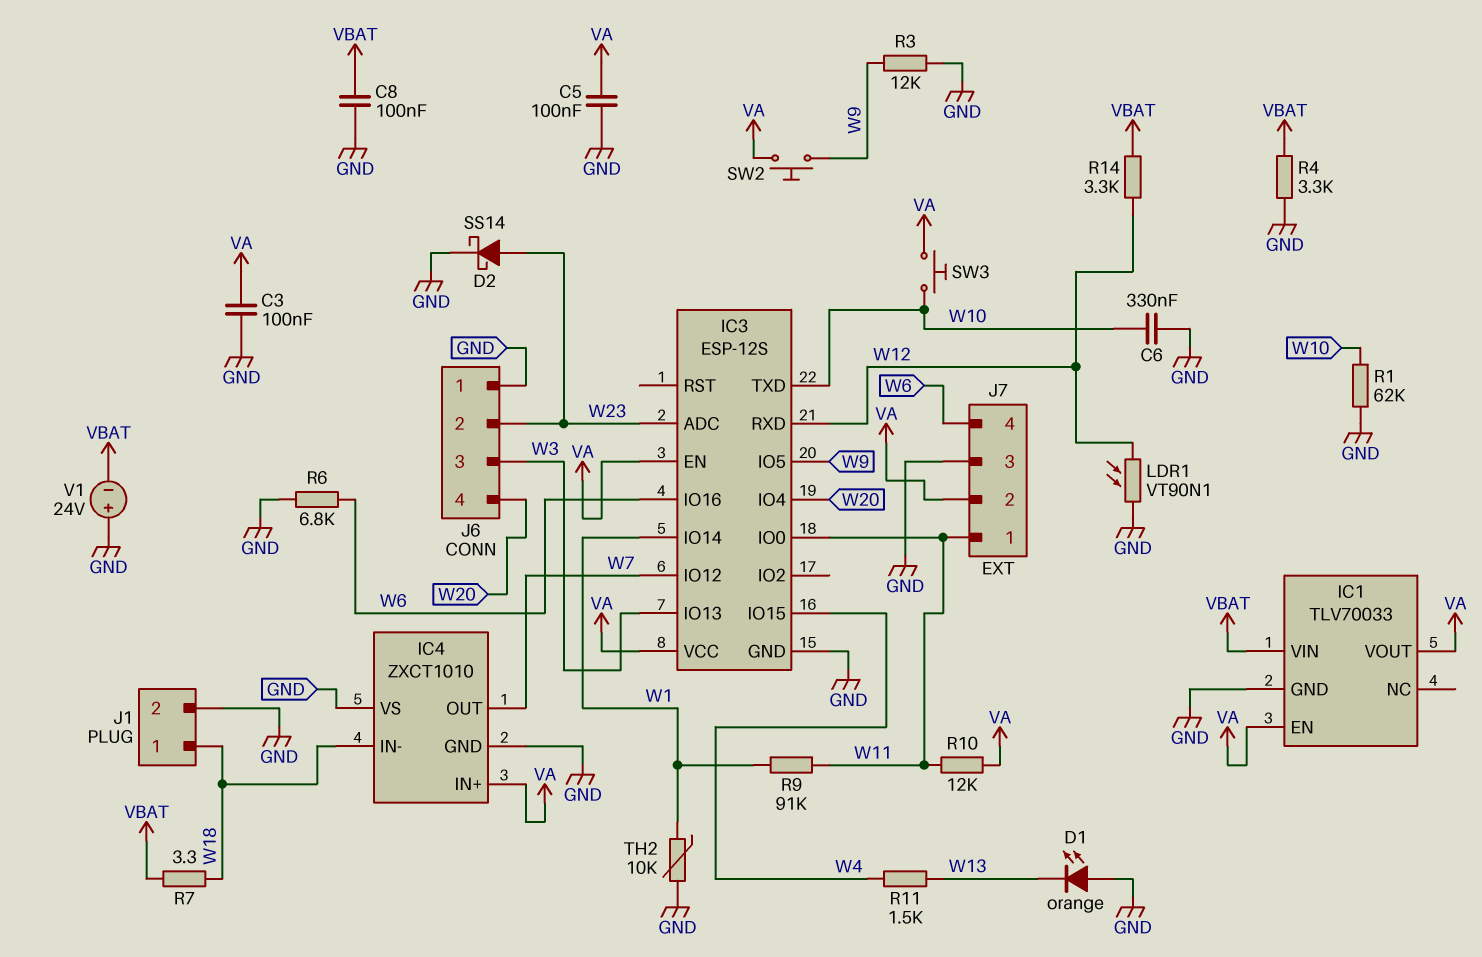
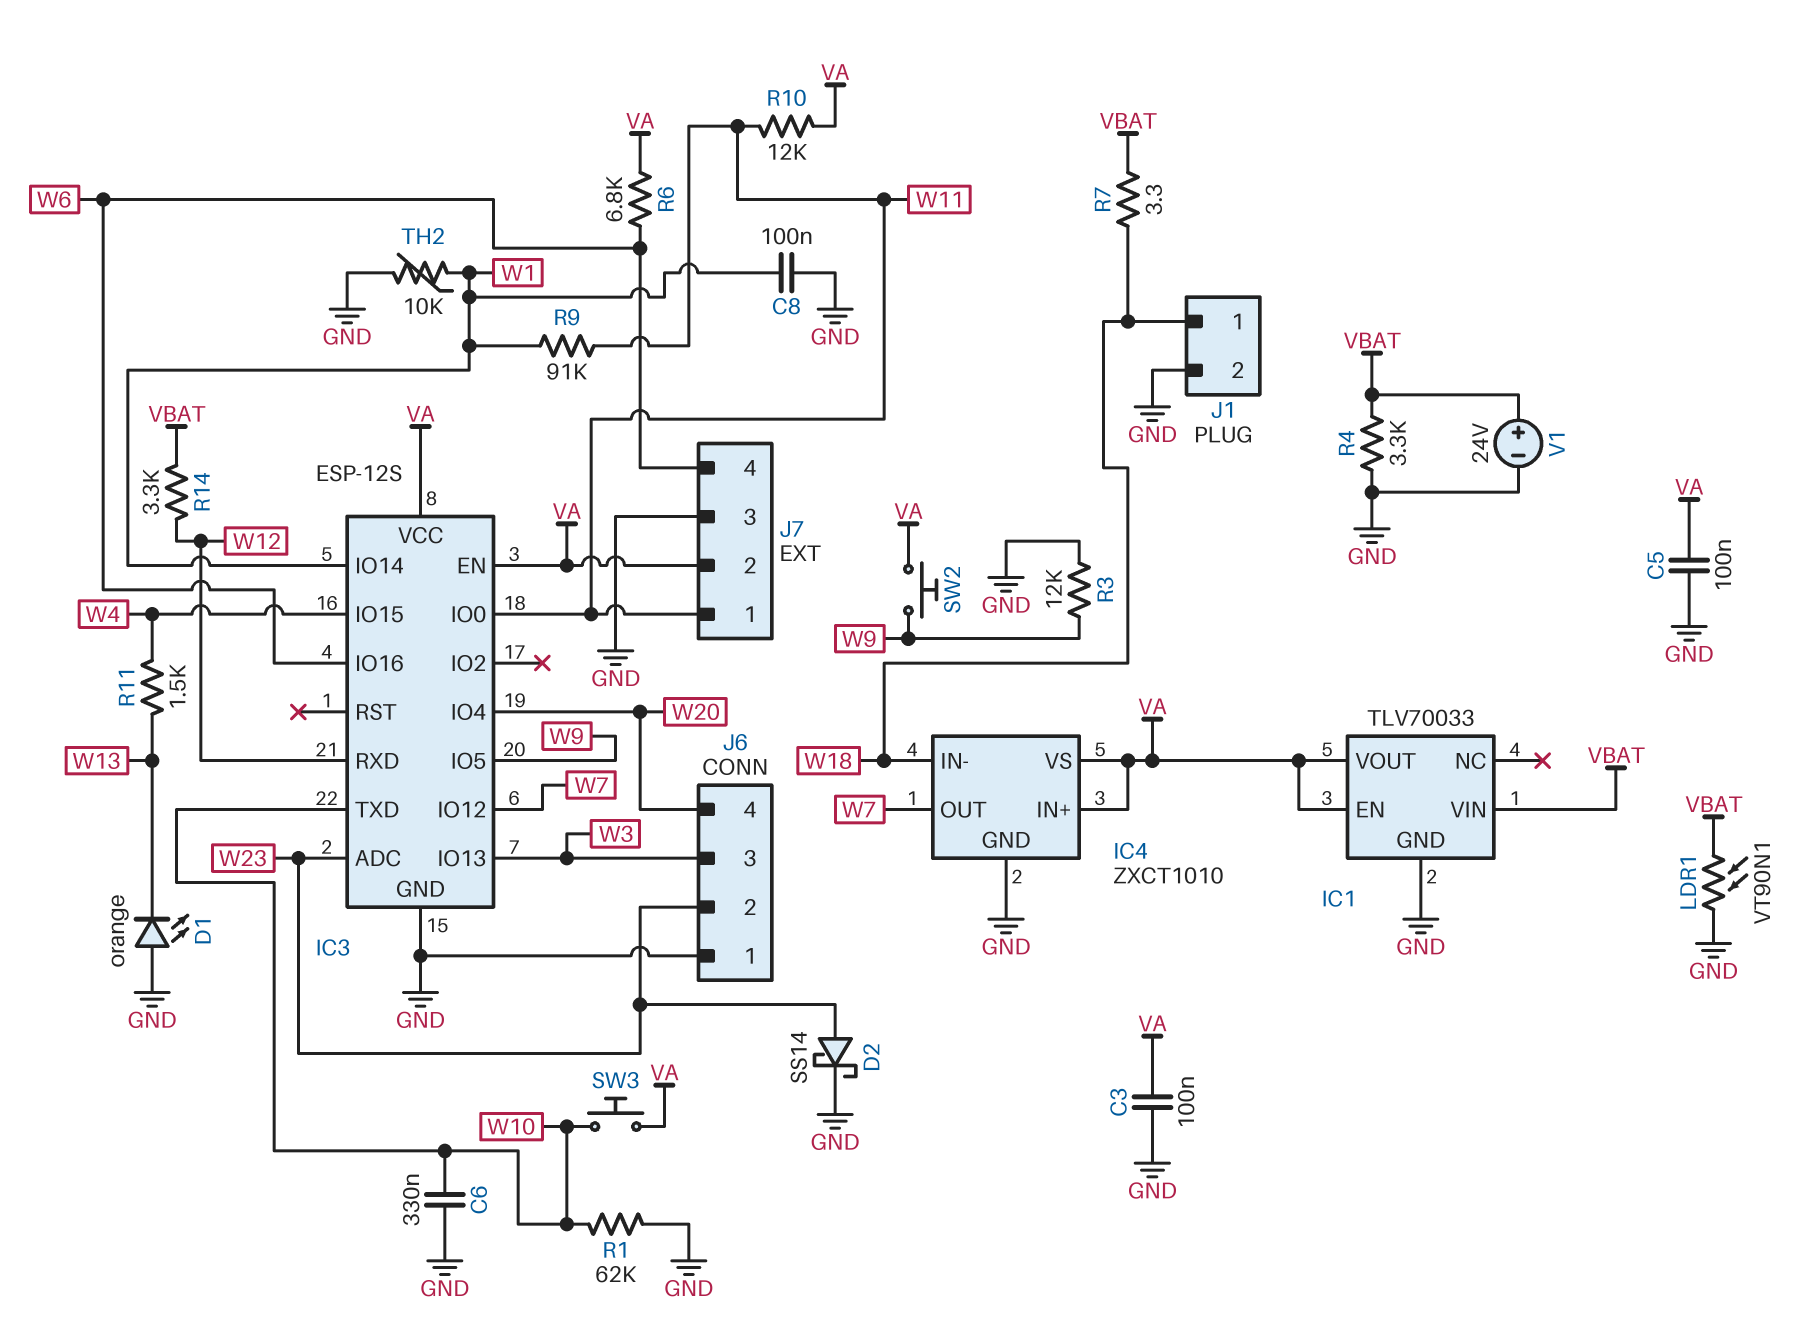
C8: 100nF (GND, VBAT) -> 100nF (GND, W1)
IC4 pin VS: GND -> VA
LDR1: VT90N1 (GND, W12) -> VT90N1 (GND, VBAT)
R6: 6.8k (GND, W6) -> 6.8k (VA, W6)
V1: 24V (plus GND, minus VBAT) -> 24V (plus VBAT, minus GND)

